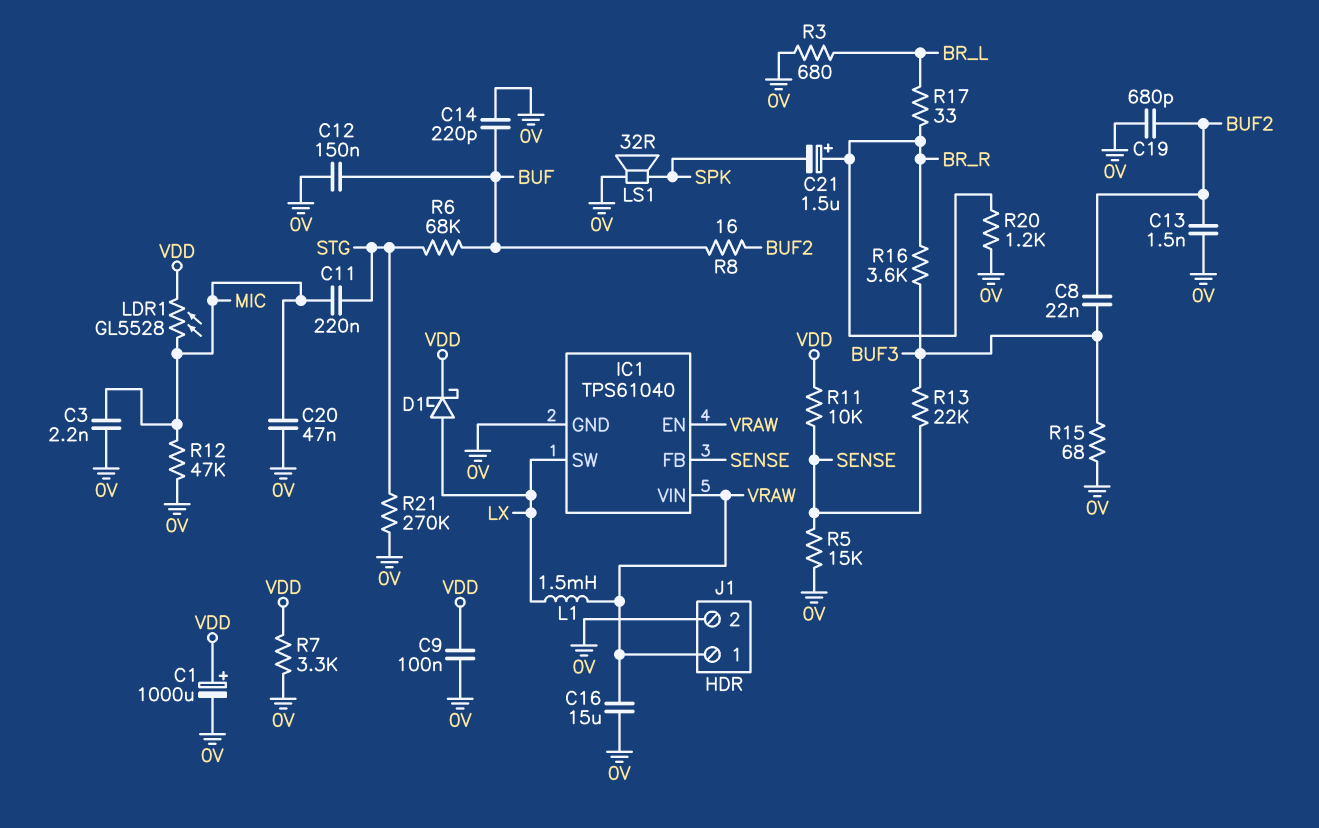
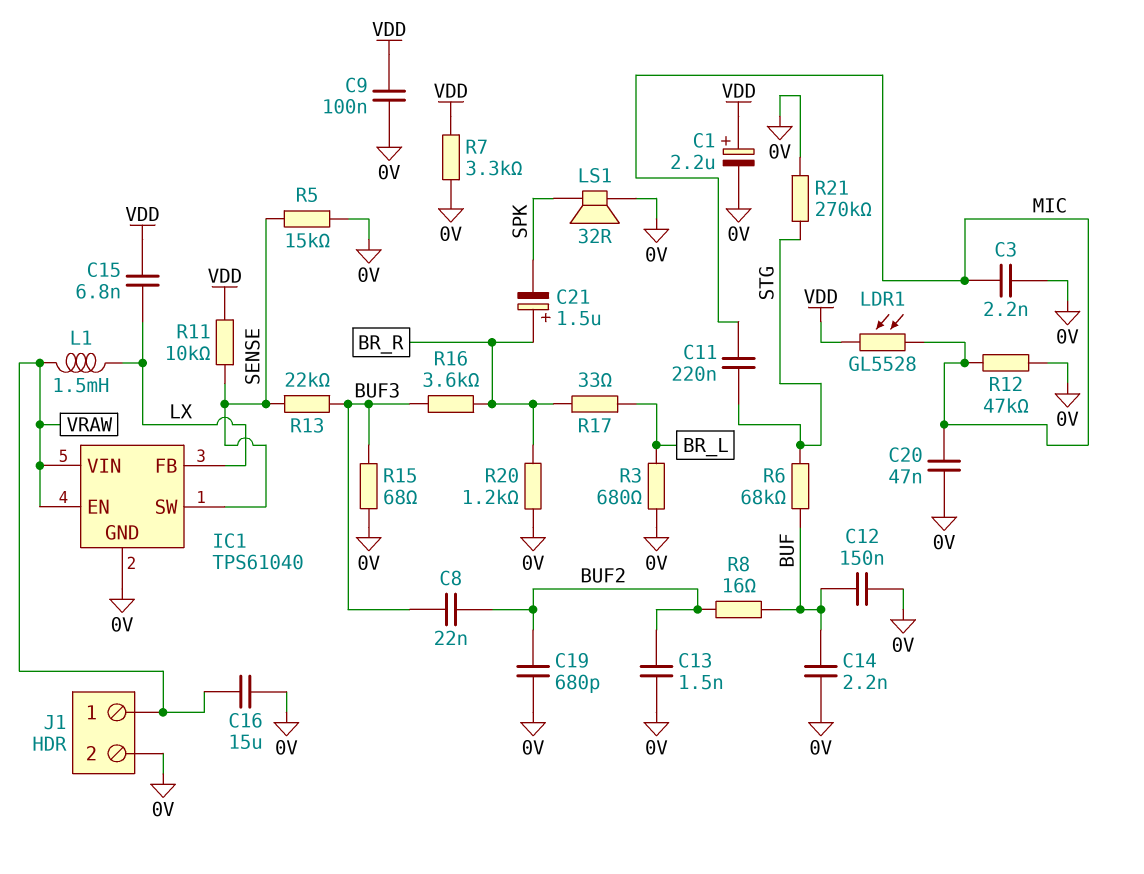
C1: 1000uF (plus VDD, minus 0V) -> 2.2uF (plus VDD, minus 0V)
C14: 220pF (0V, BUF) -> 2.2nF (0V, BUF)
C15: none -> 6.8nF (LX, VDD)
D1: schottky (A LX, K VDD) -> none
IC1 pin FB: SENSE -> LX
IC1 pin SW: LX -> SENSE

